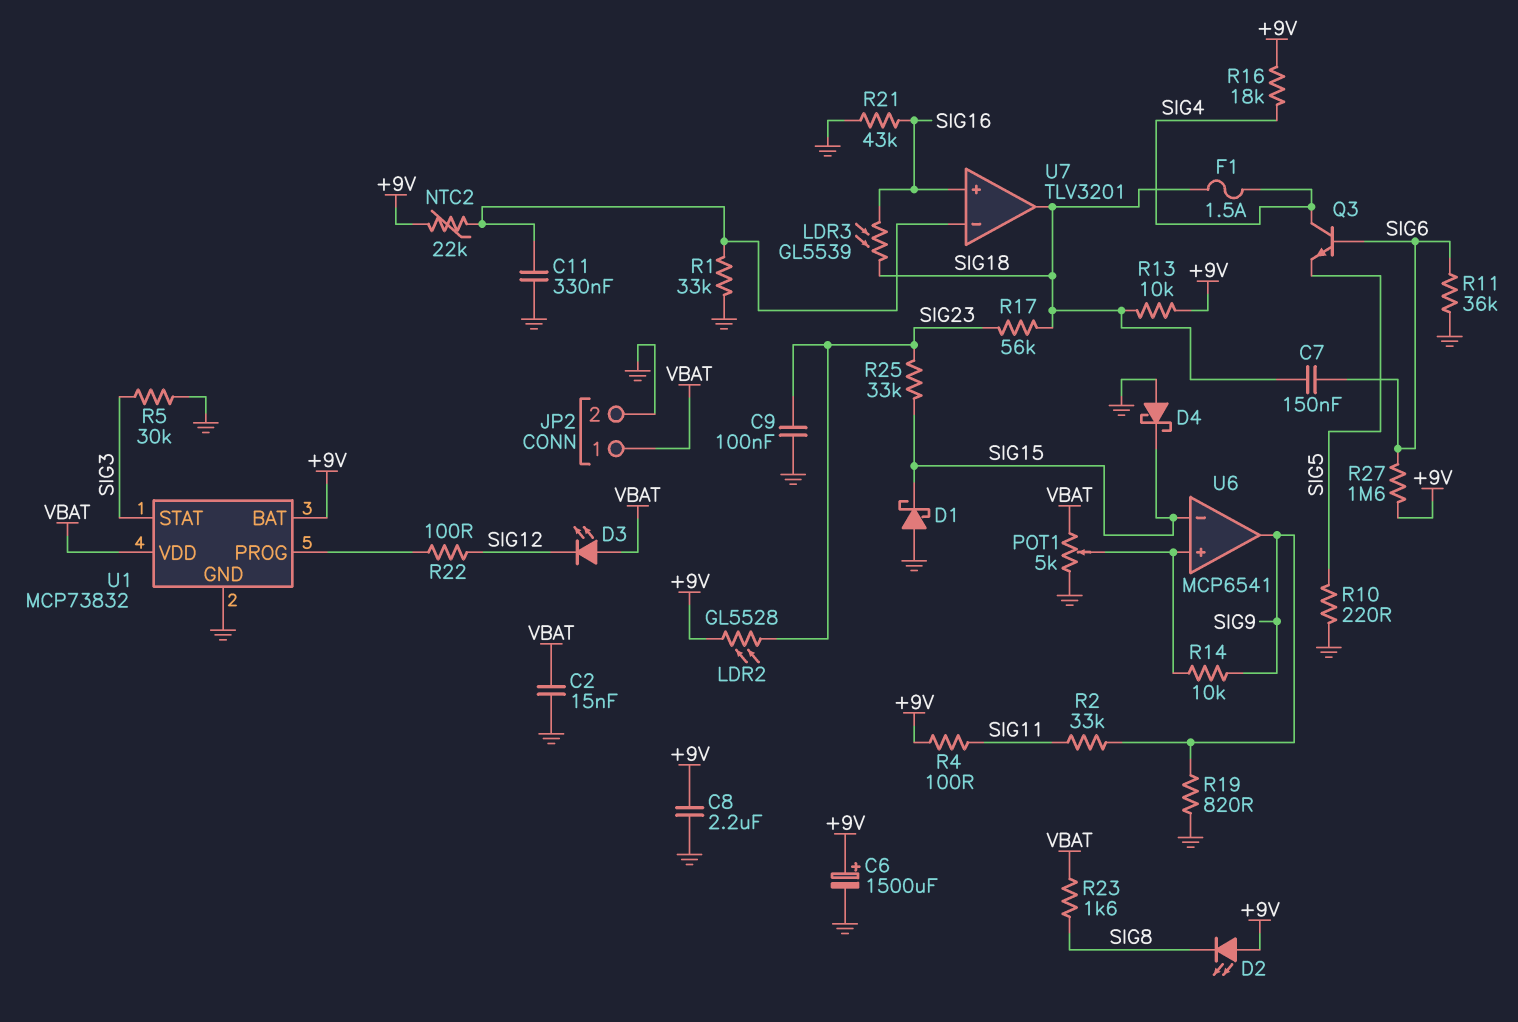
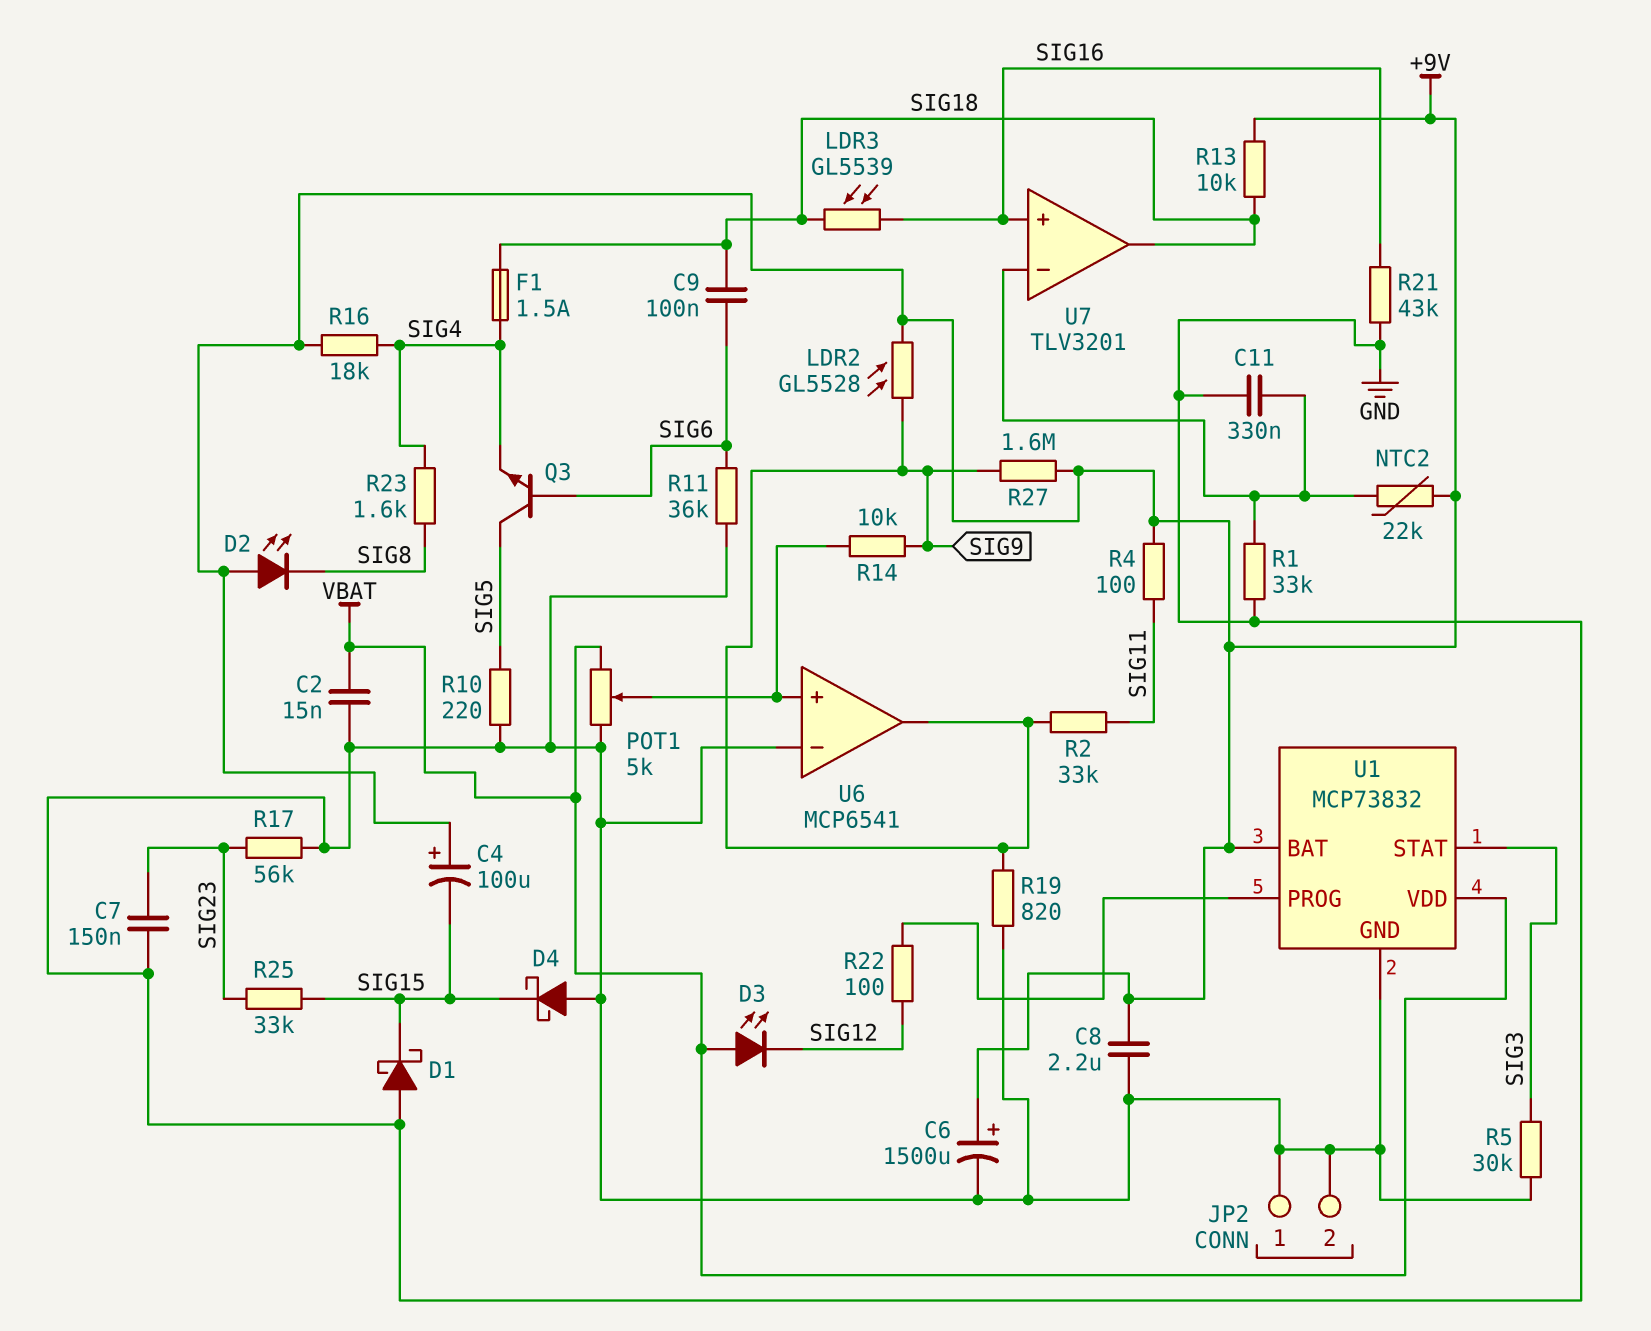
C4: none -> 100uF (plus +9V, minus SIG15)
C7: 150nF (SIG6, SIG18) -> 150nF (GND, SIG23)
C9: 100nF (GND, SIG23) -> 100nF (SIG6, SIG18)
JP2 pin 1: VBAT -> GND
LDR2: GL5528 (+9V, SIG23) -> GL5528 (+9V, SIG9)
Q3: NPN (B SIG6, C SIG4, E SIG5) -> NPN (B SIG6, C SIG5, E SIG4)
R17: 56k (SIG18, SIG23) -> 56k (GND, SIG23)
R23: 1.6k (SIG8, VBAT) -> 1.6k (SIG4, SIG8)
R27: 1.6M (+9V, SIG6) -> 1.6M (+9V, SIG9)
U6 pin in-: SIG15 -> GND

